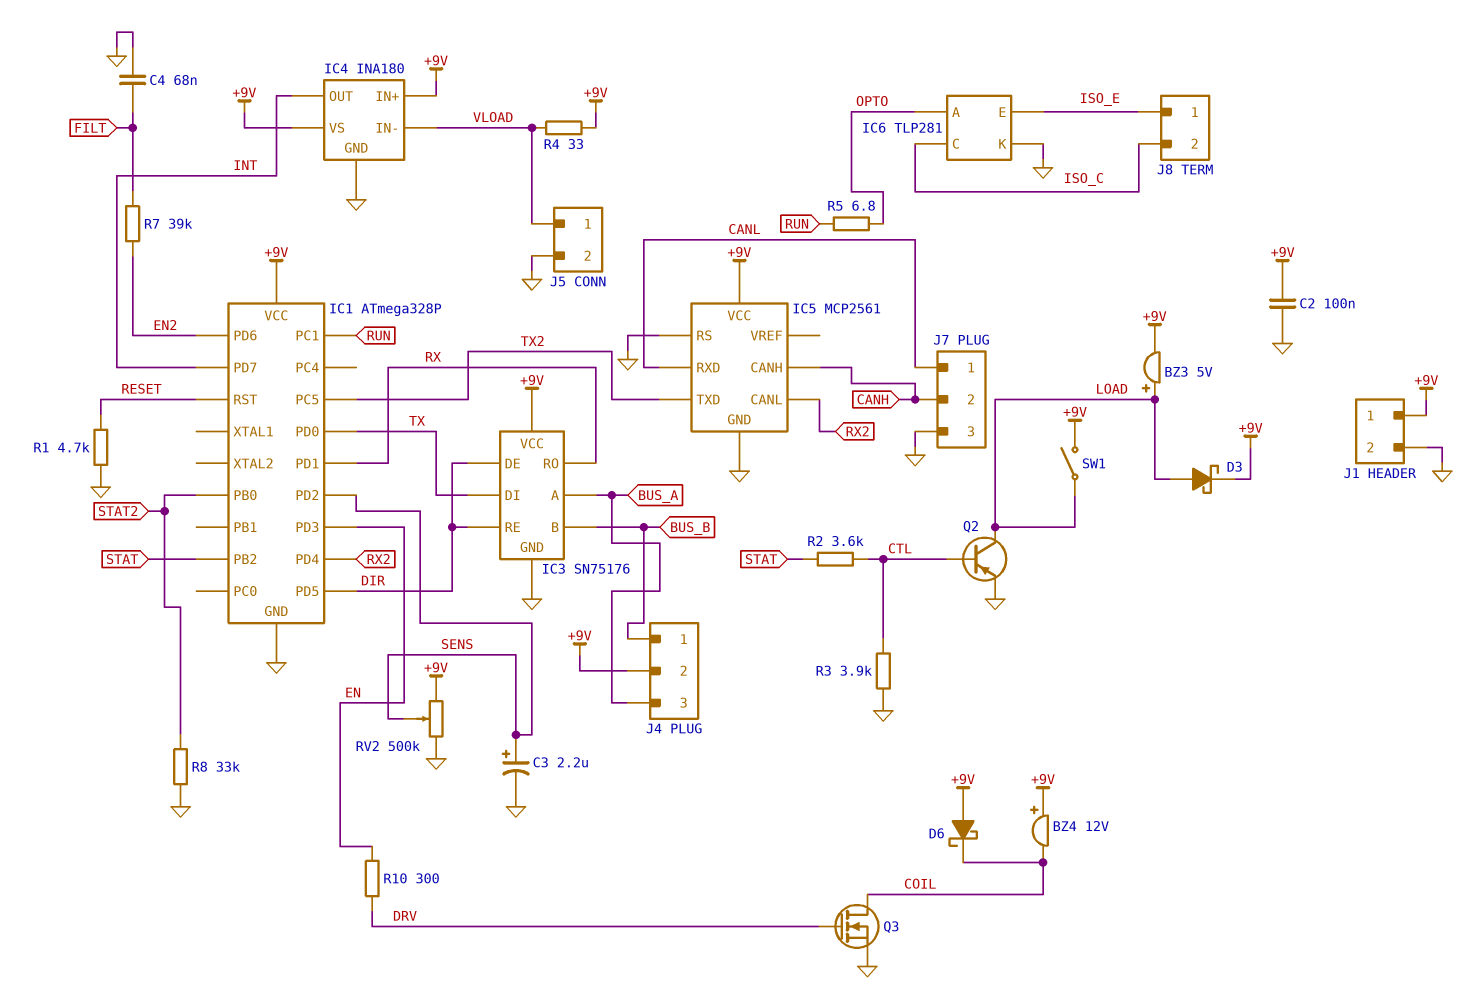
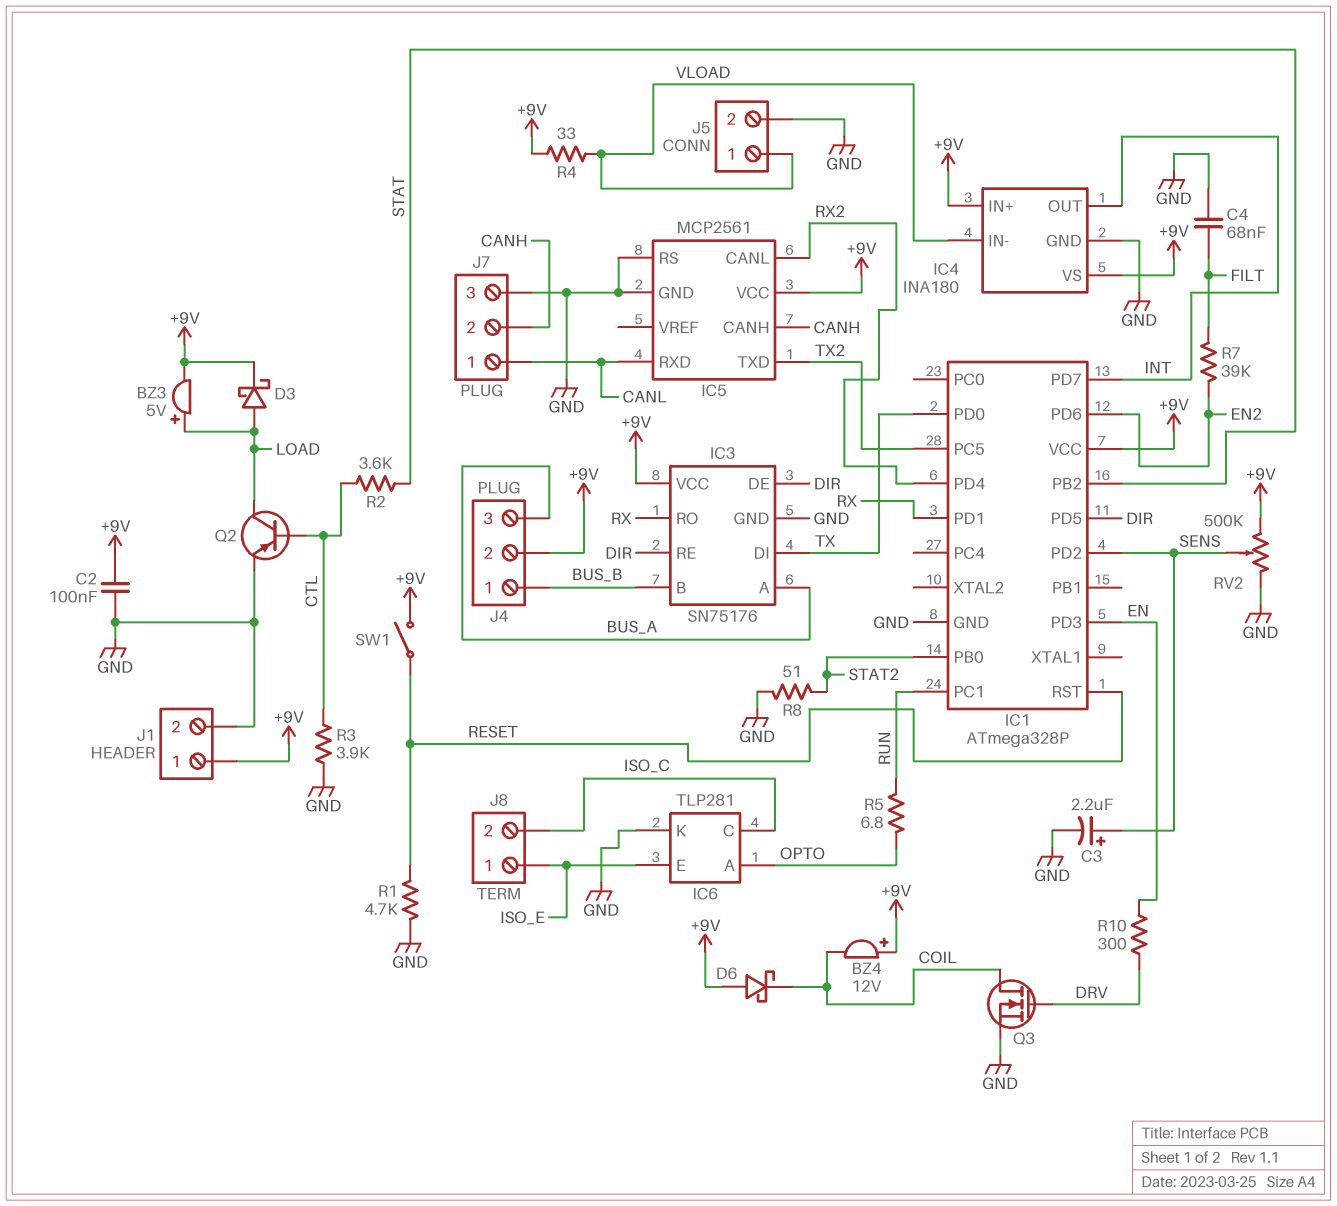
R8: 33k (GND, STAT2) -> 51 (GND, STAT2)
SW1: switch (+9V, LOAD) -> switch (+9V, RESET)

